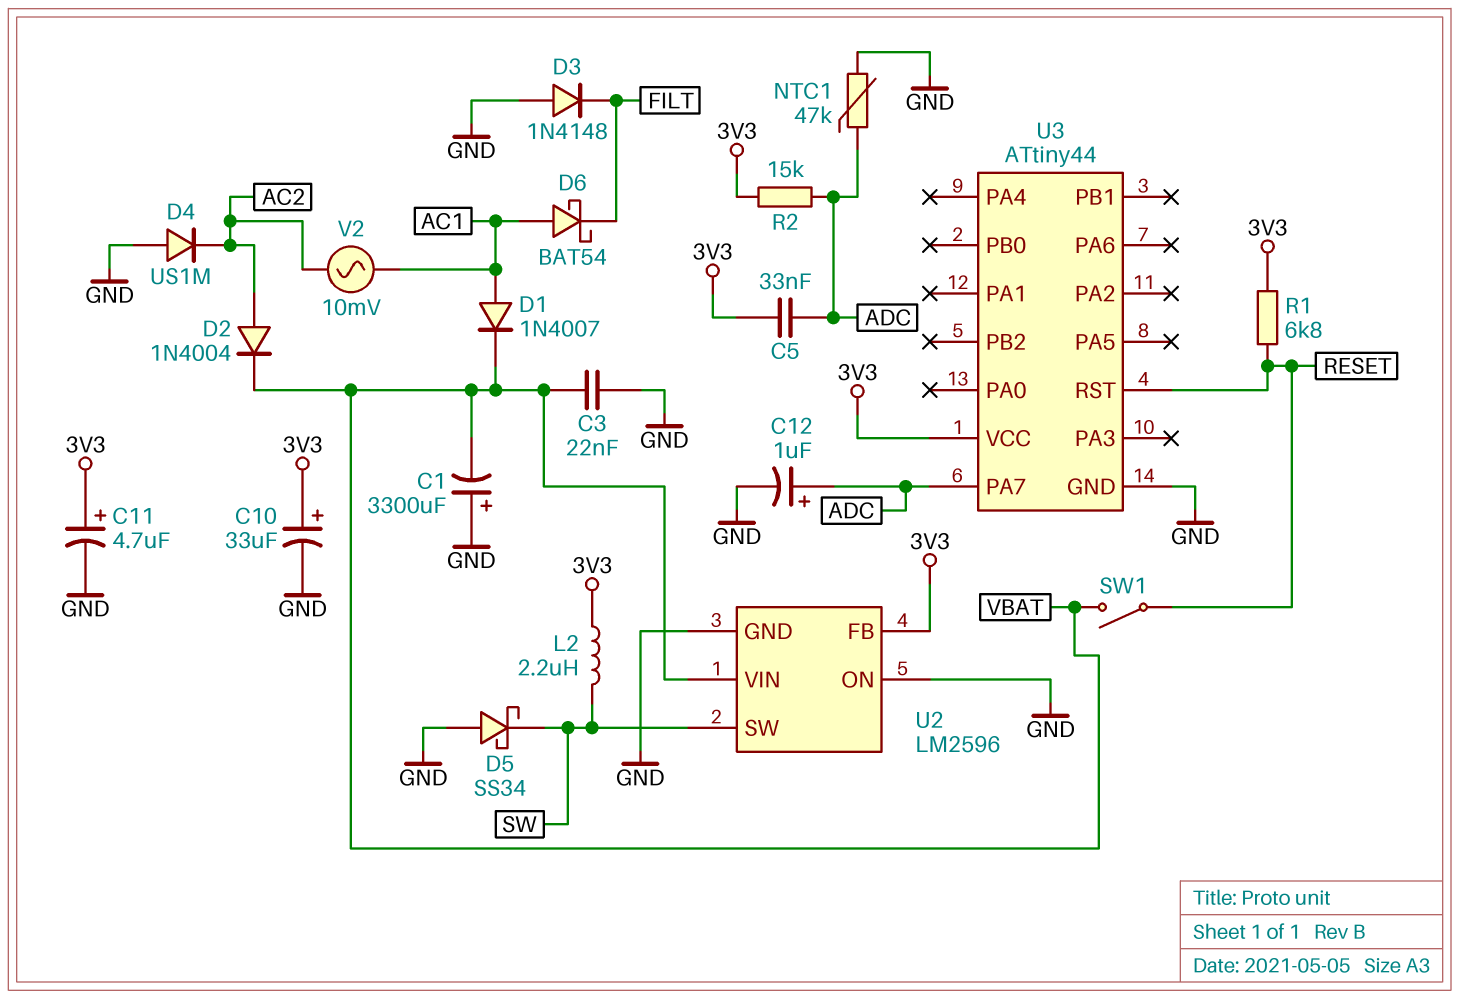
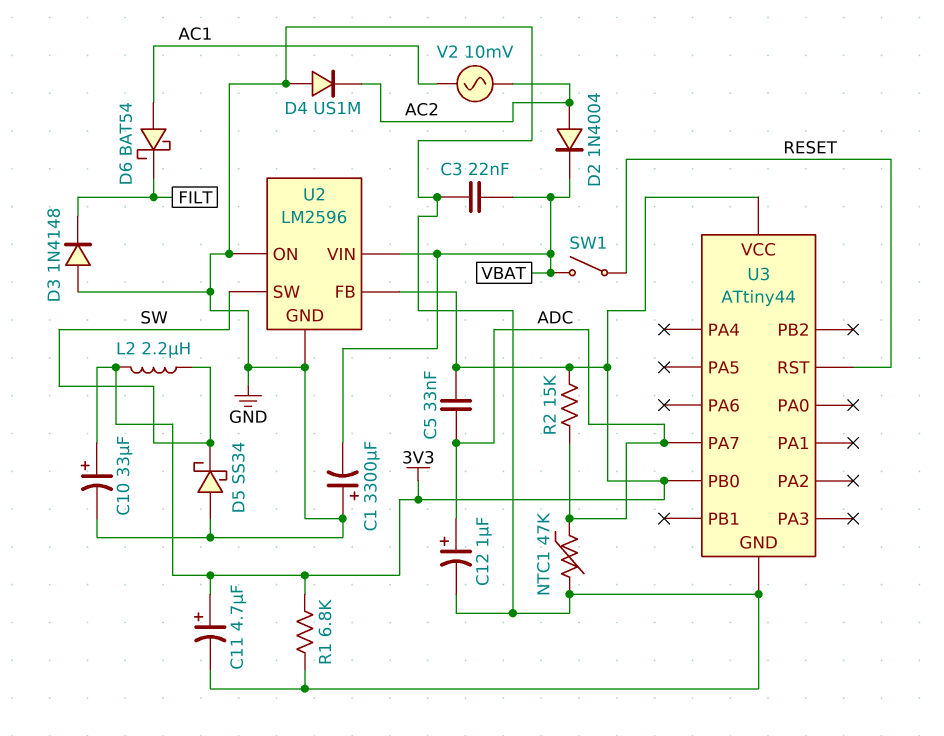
D1: diode 1N4007 (A AC1, K VBAT) -> none
R1: 6.8k (3V3, RESET) -> 6.8k (3V3, GND)
U3 pin PB0: none -> 3V3

